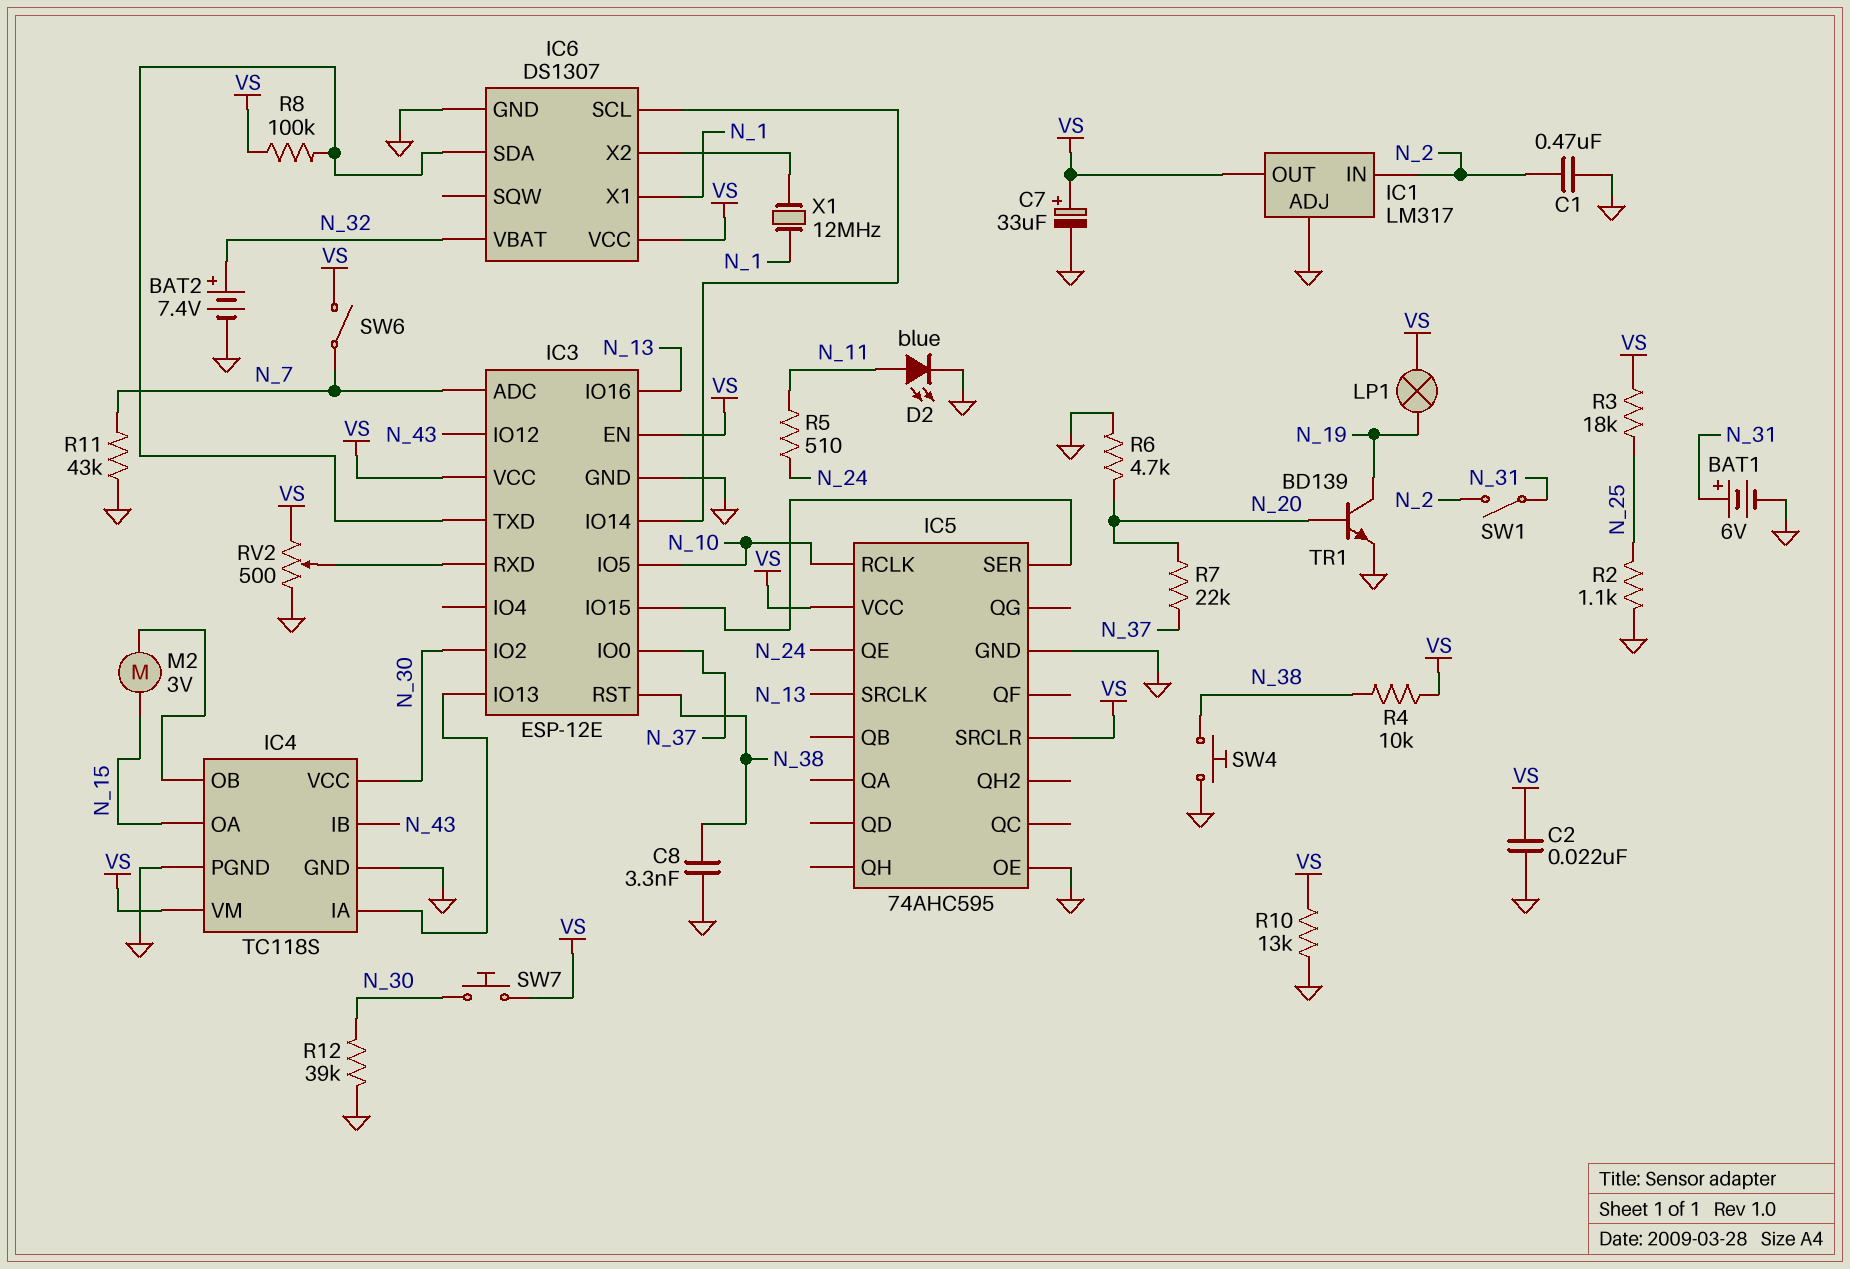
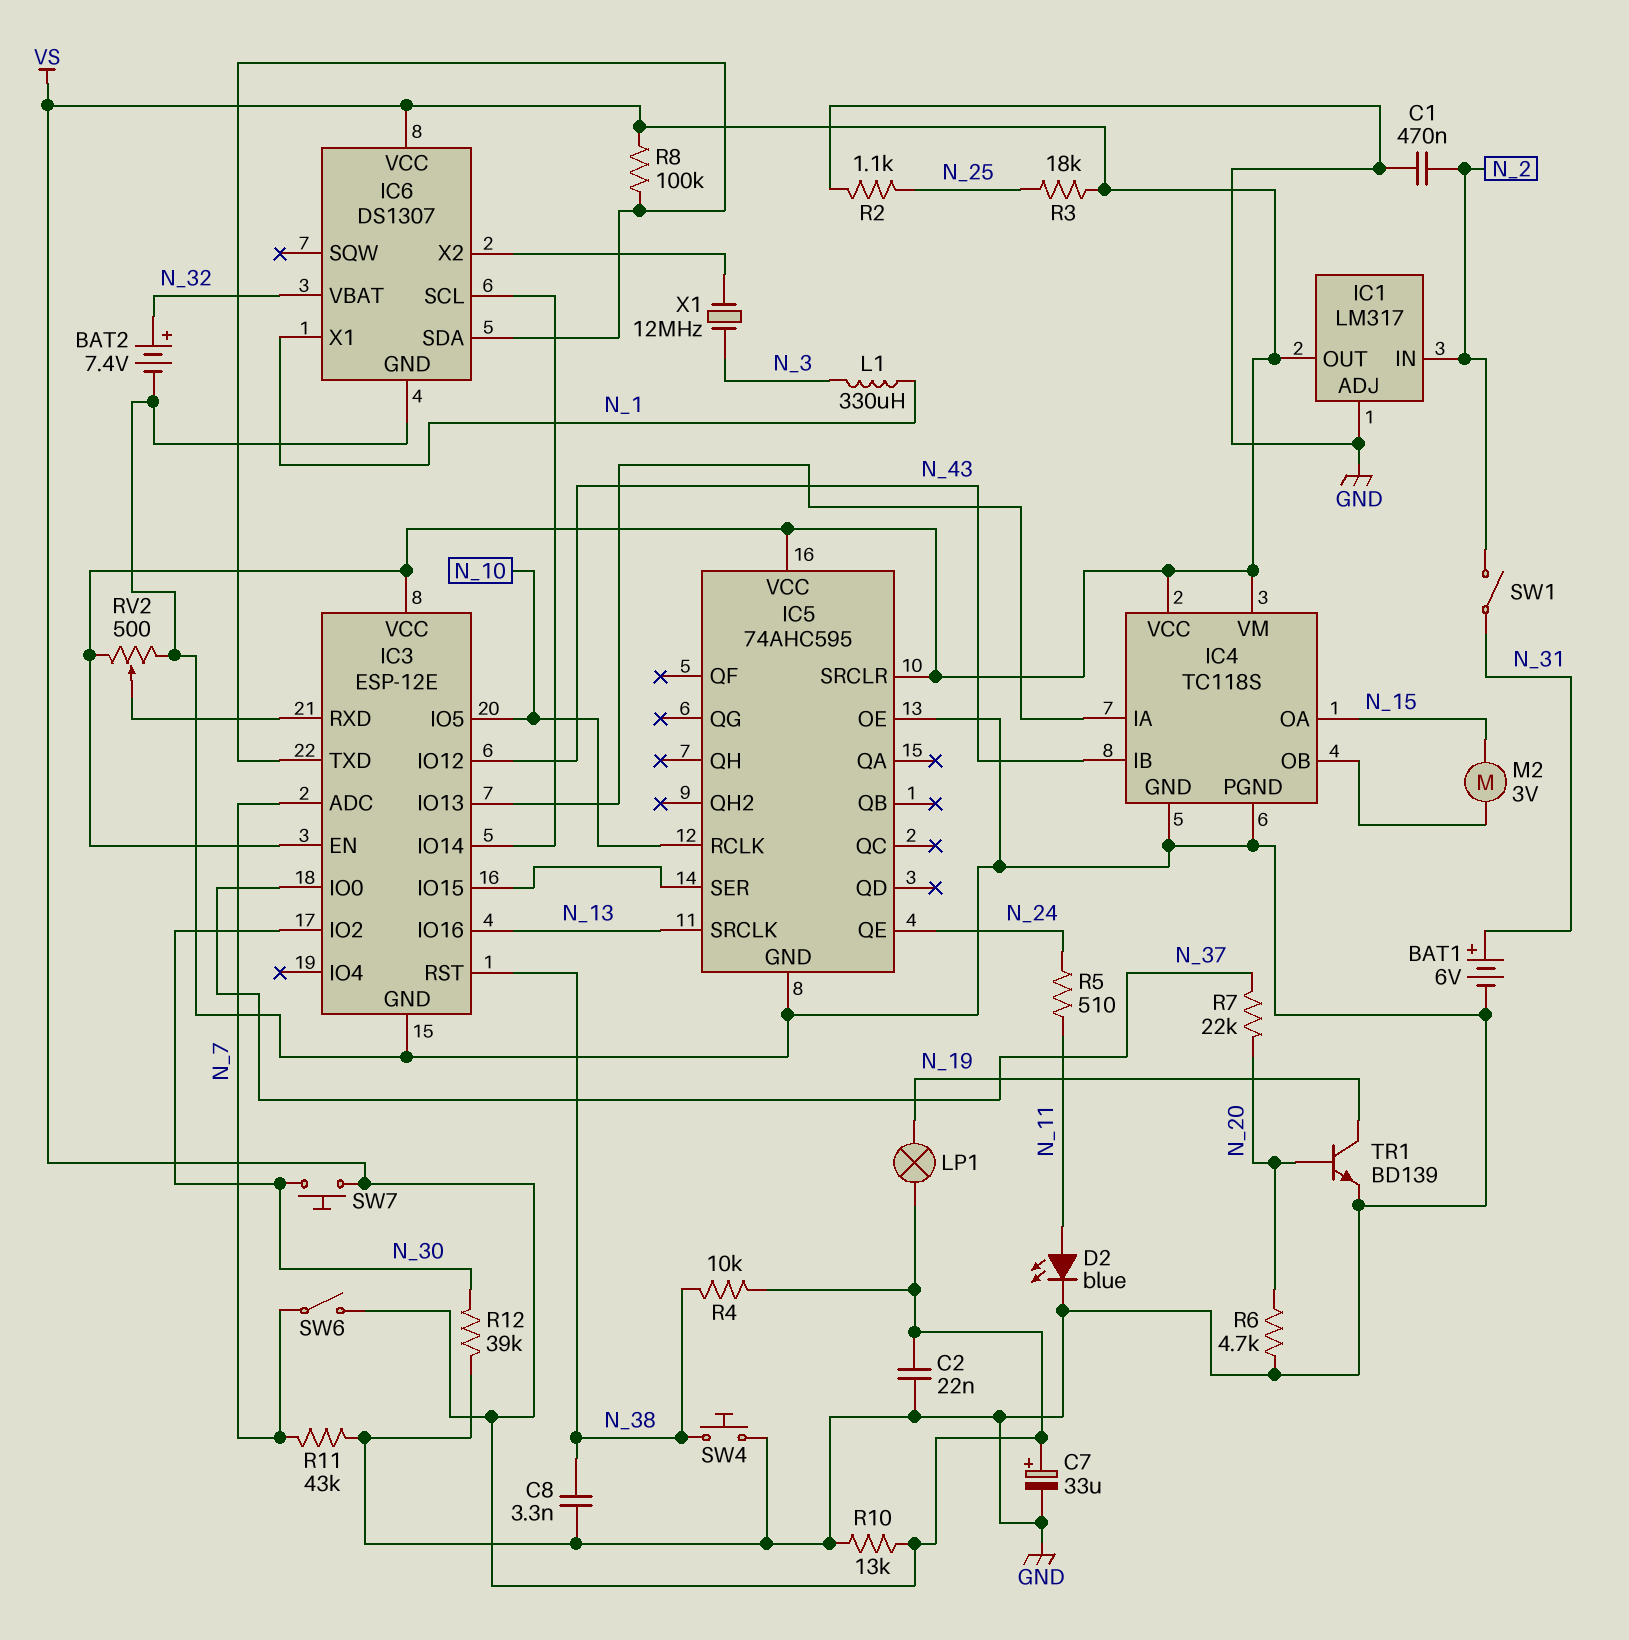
IC4 pin VCC: N_30 -> VS
L1: none -> 330uH (N_1, N_3)
X1: 12MHz (IC6/X2, N_1) -> 12MHz (IC6/X2, N_3)

